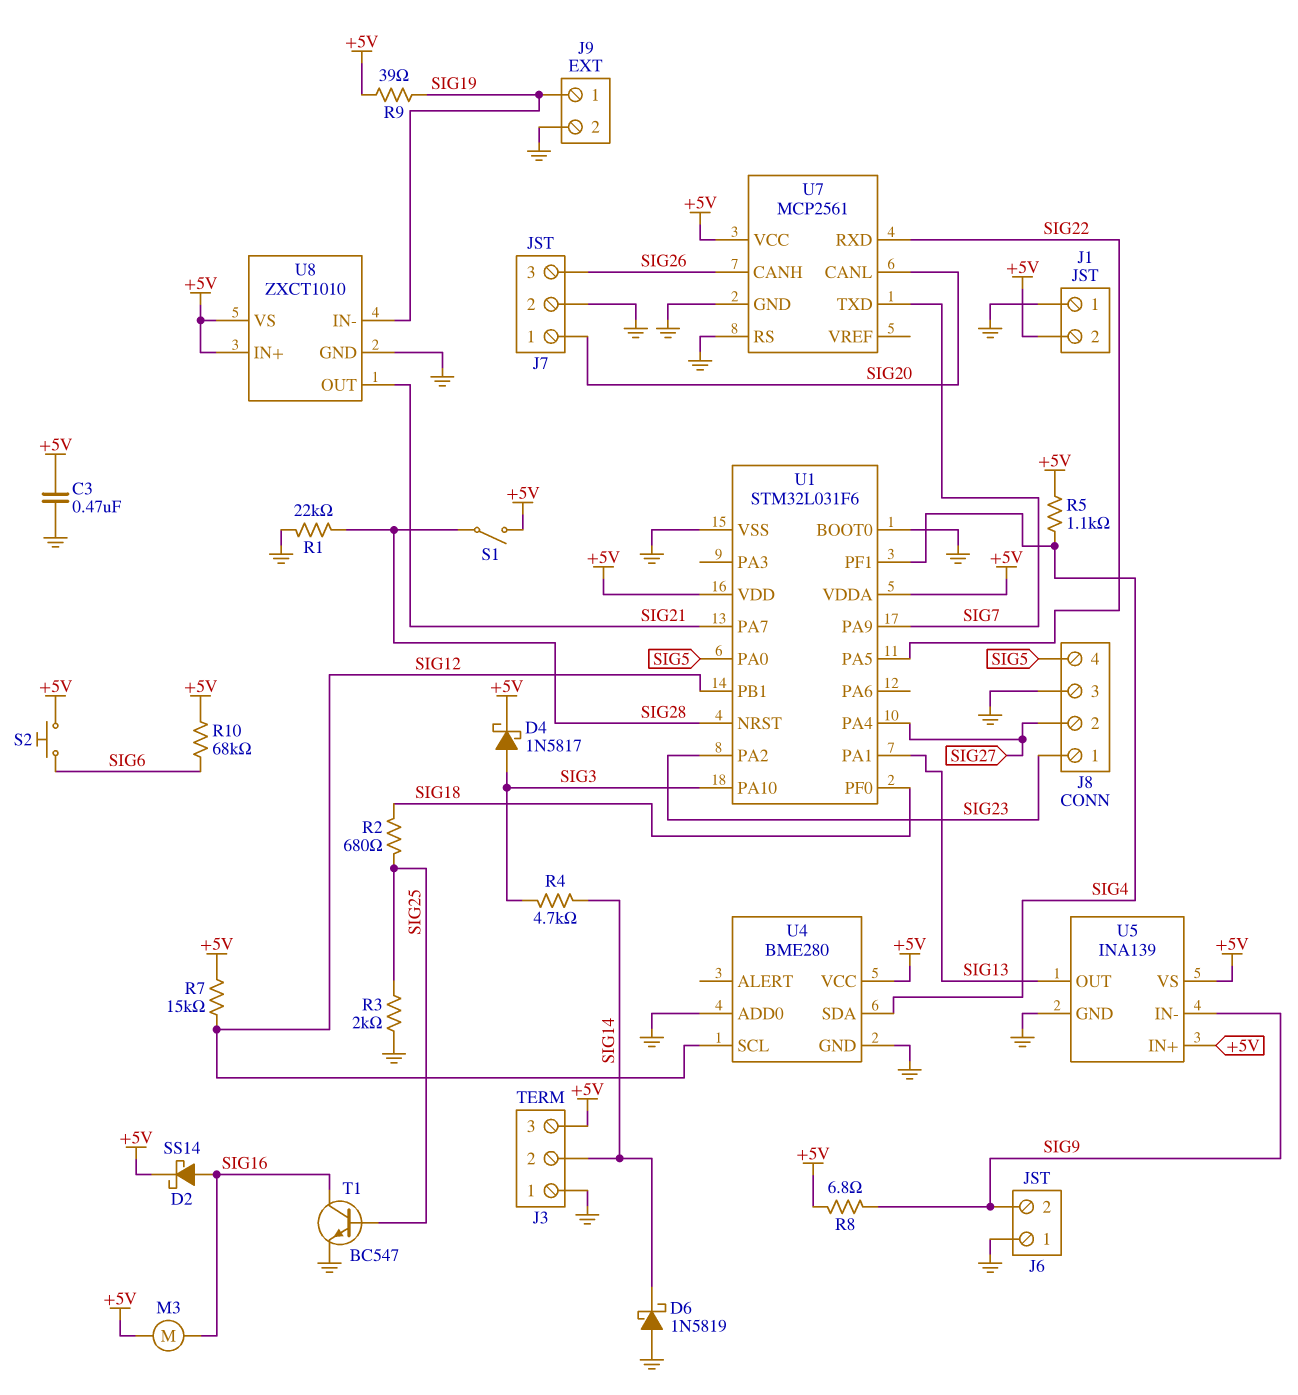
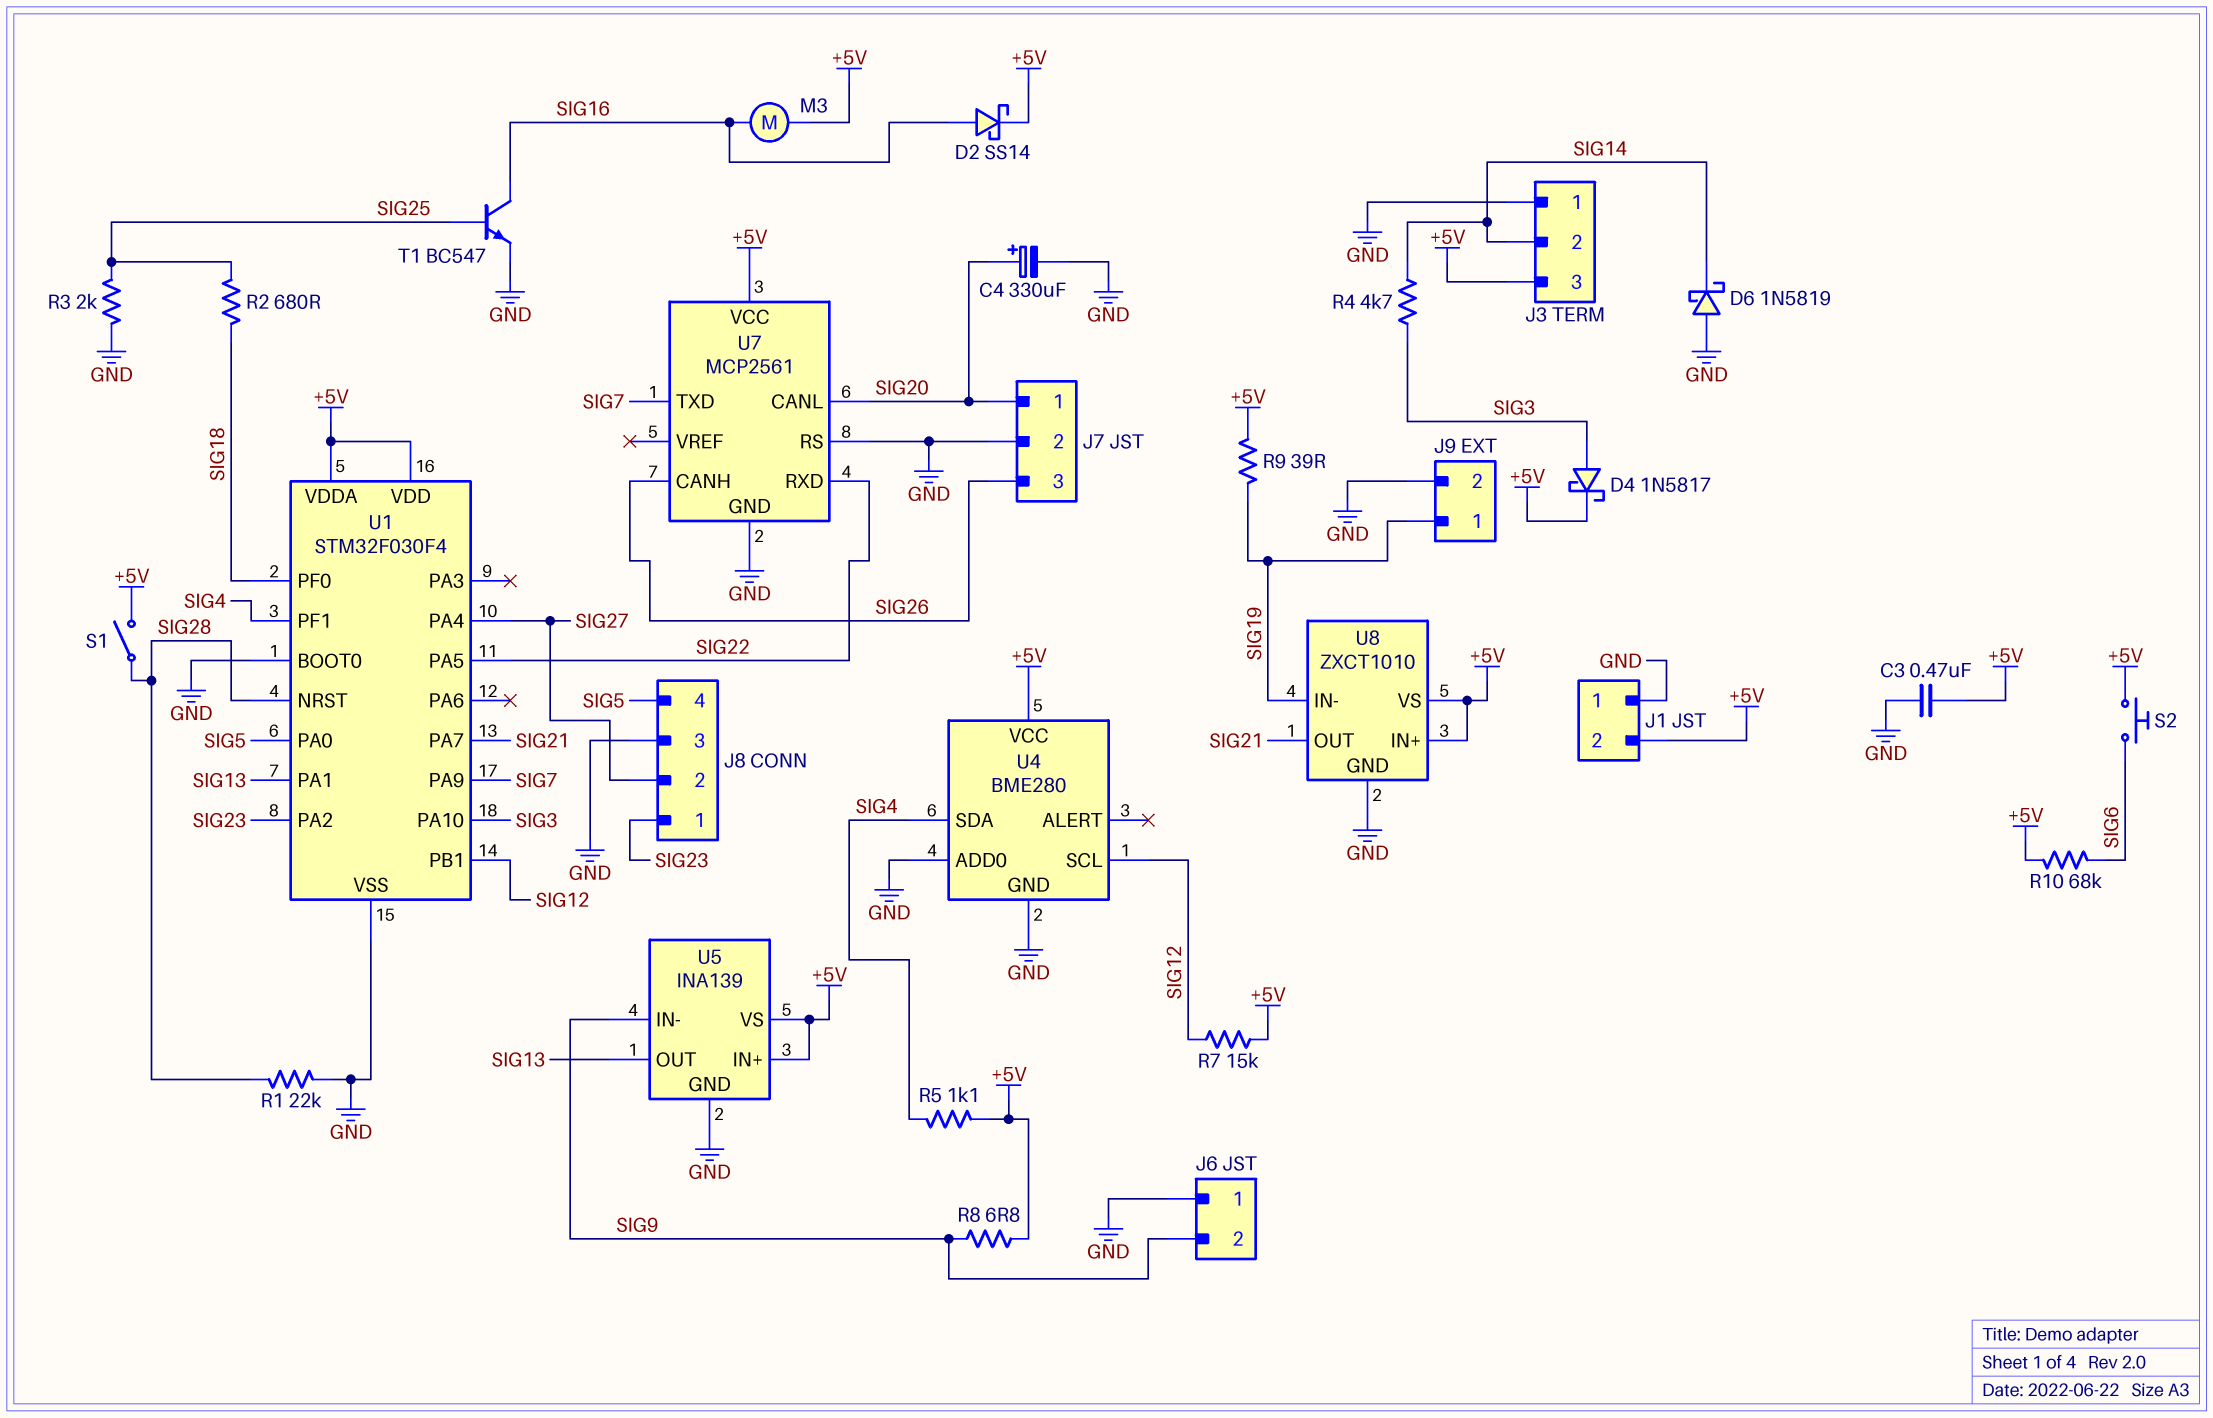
C4: none -> 330uF (plus SIG20, minus GND)
U1: STM32L031F6 -> STM32F030F4

